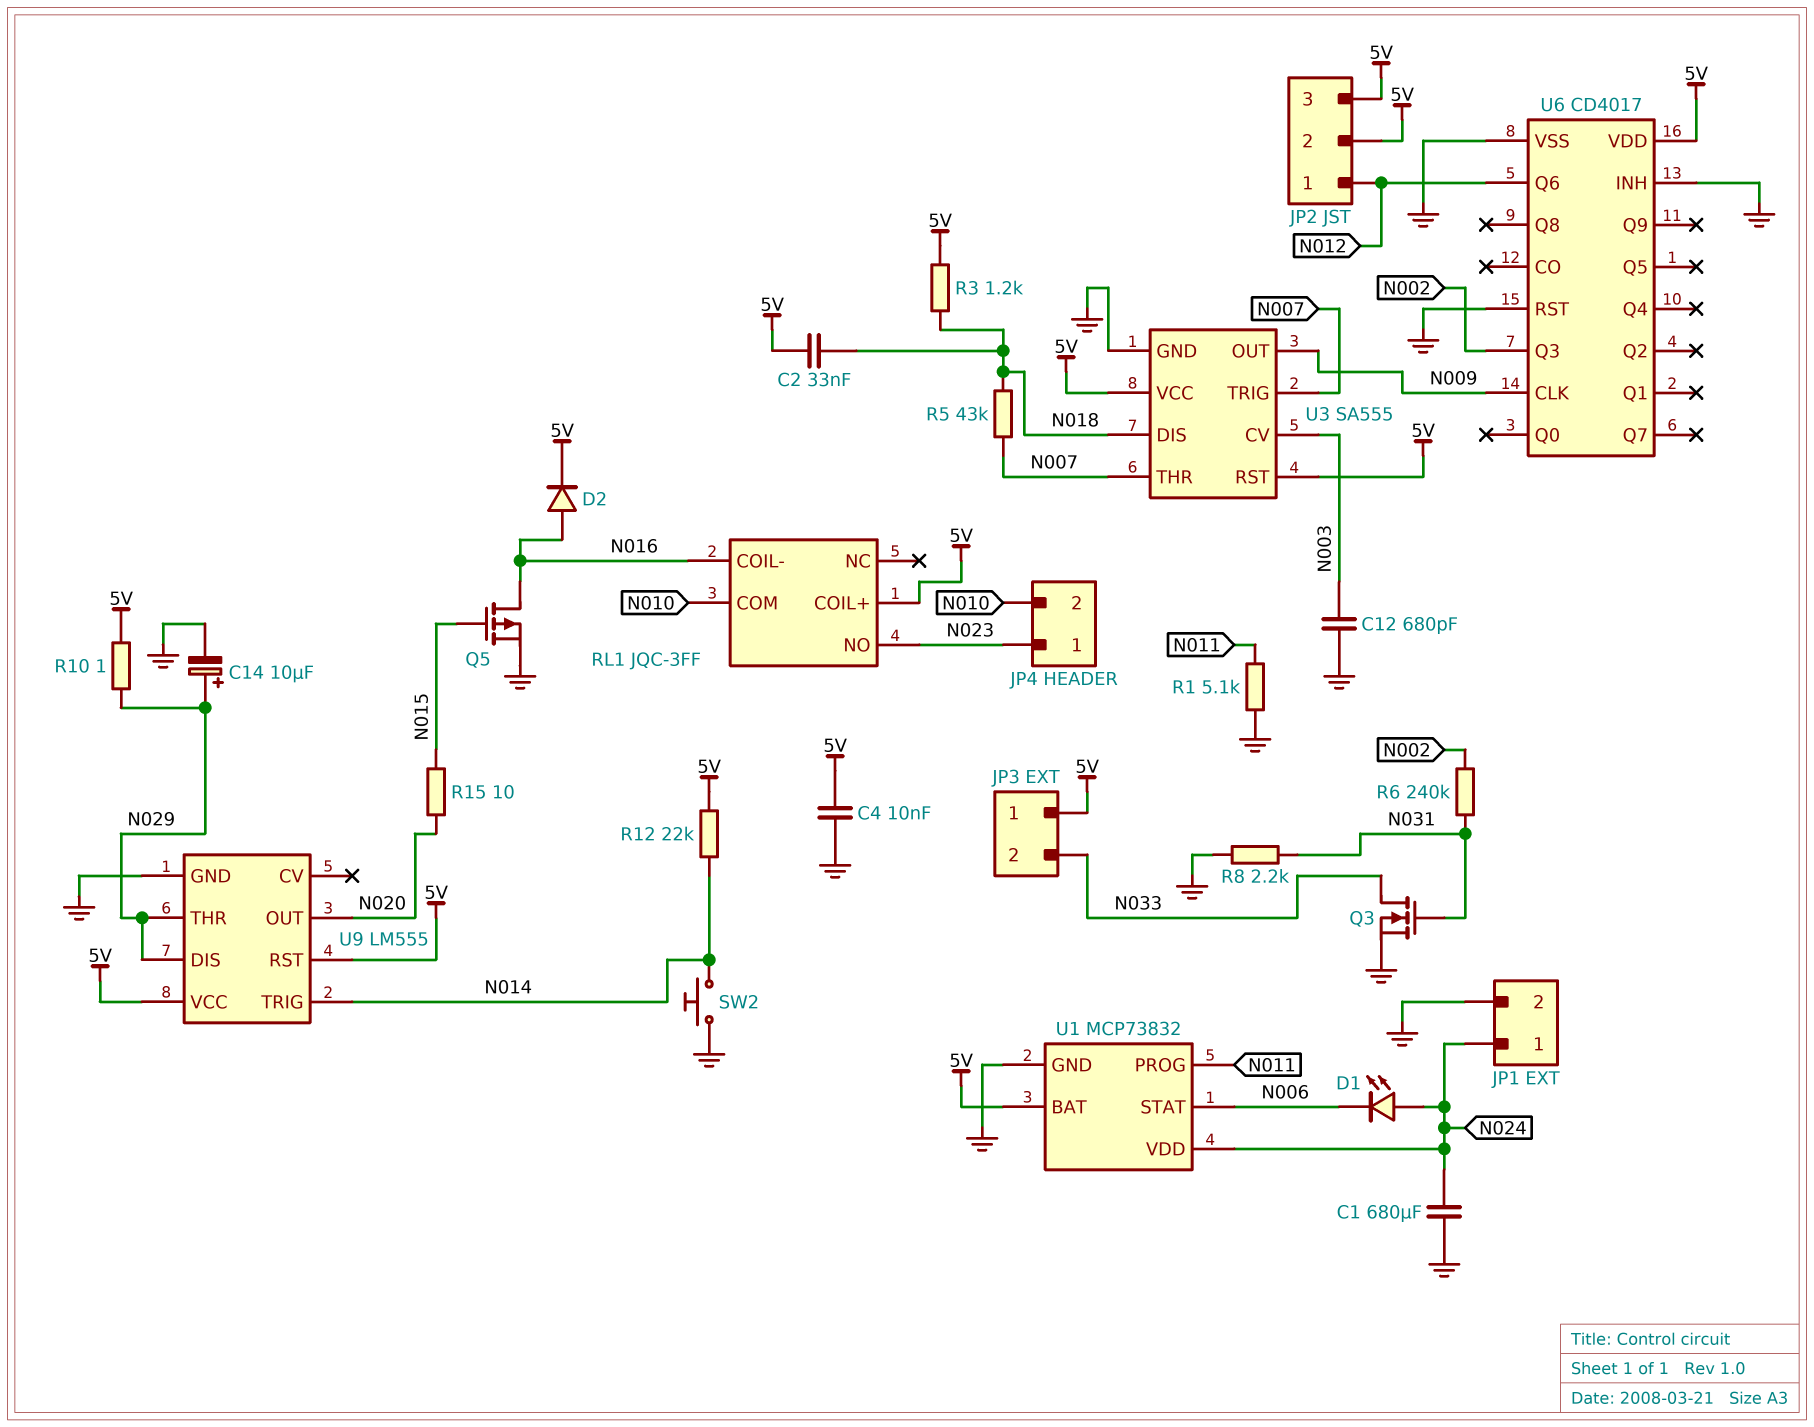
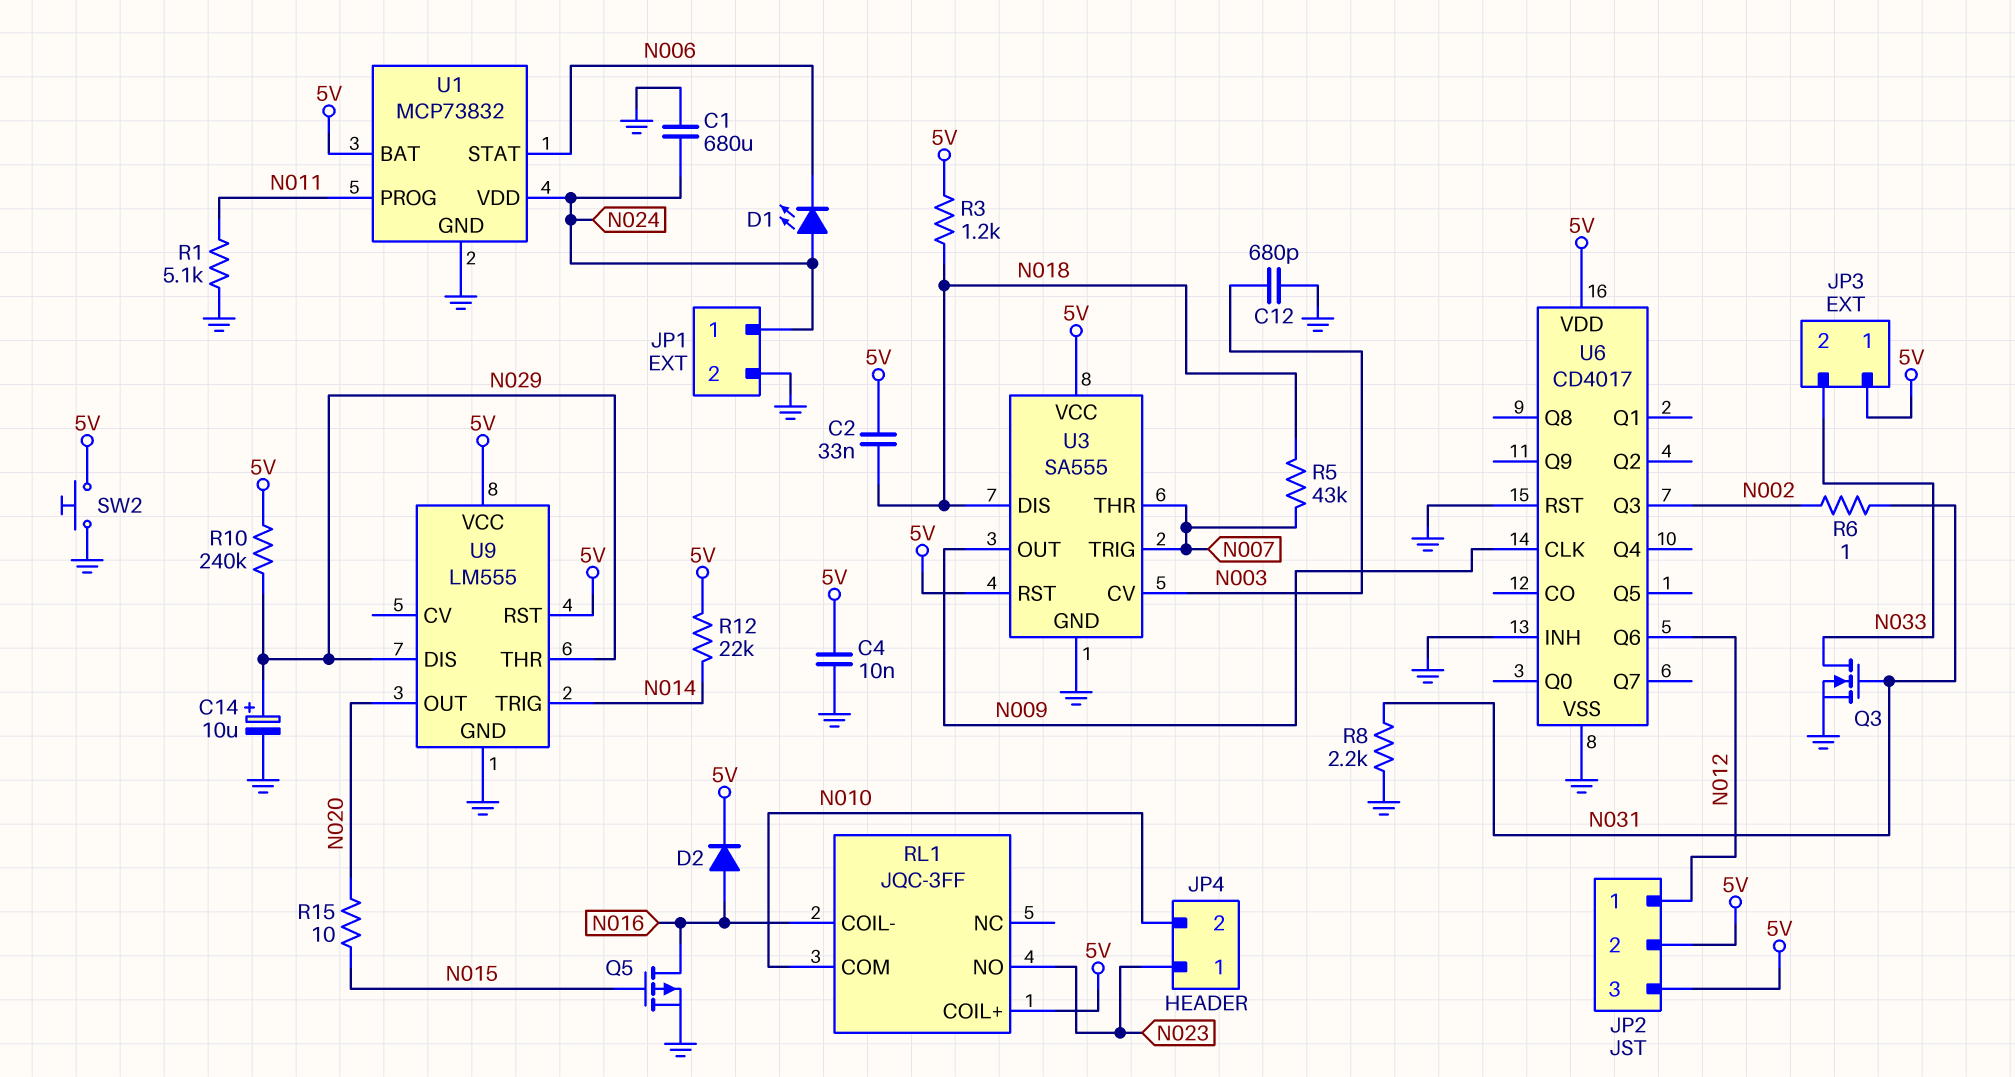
R6: 240k (N002, N031) -> 1 (N002, N031)
R10: 1 (5V, N029) -> 240k (5V, N029)
SW2: button (GND, N014) -> button (5V, GND)

